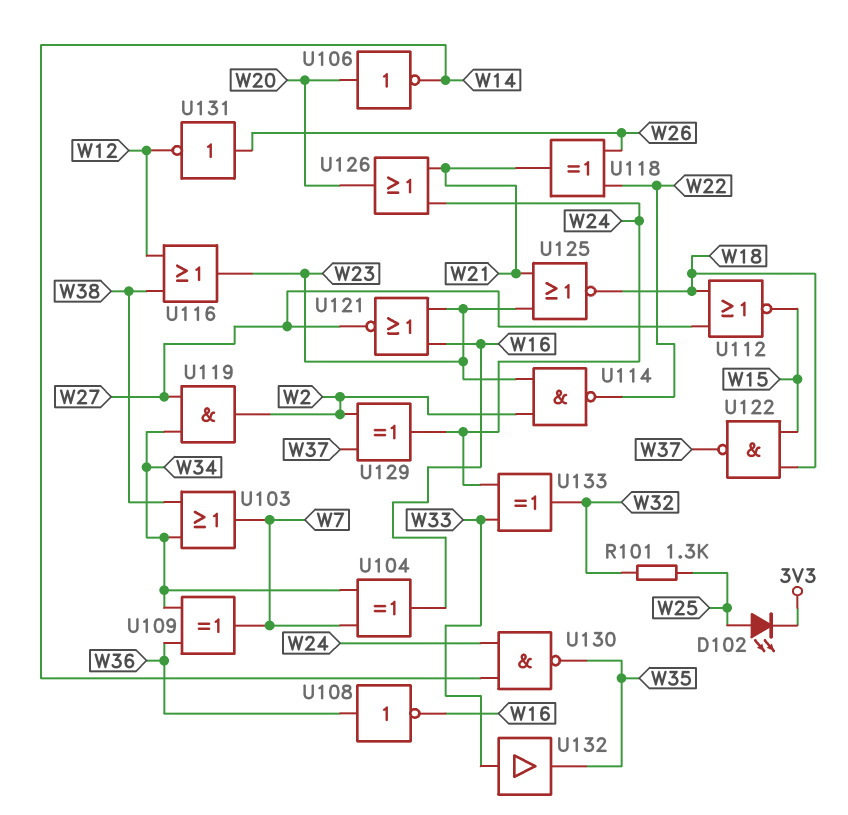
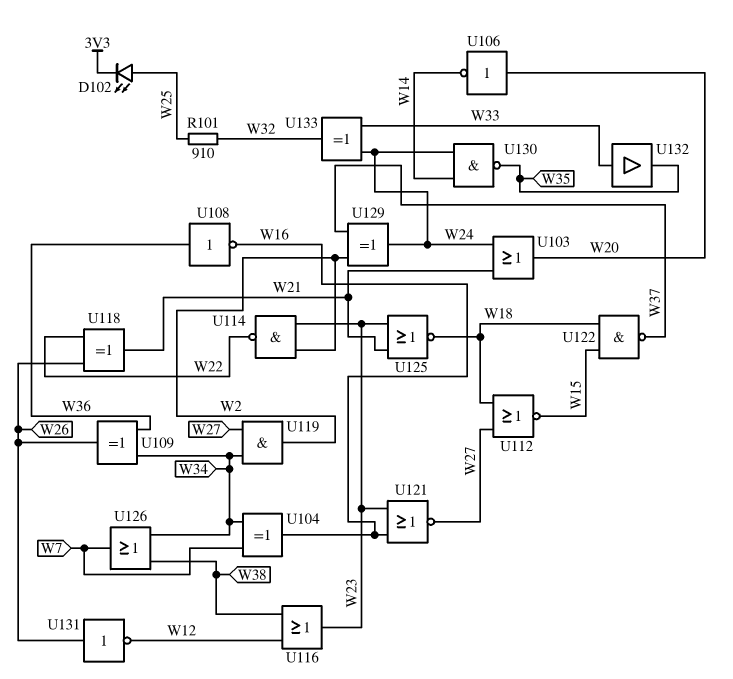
R101: 1.3k (W25, W32) -> 910 (W25, W32)
U103: OR (in W34, in W38, out W7) -> OR (in W21, in W24, out W20)
U109: XOR (in W34, in W36, out W7) -> XOR (in W34, in W36, out W26)
U126: OR (in W21, in W24, out W20) -> OR (in W34, in W38, out W7)

